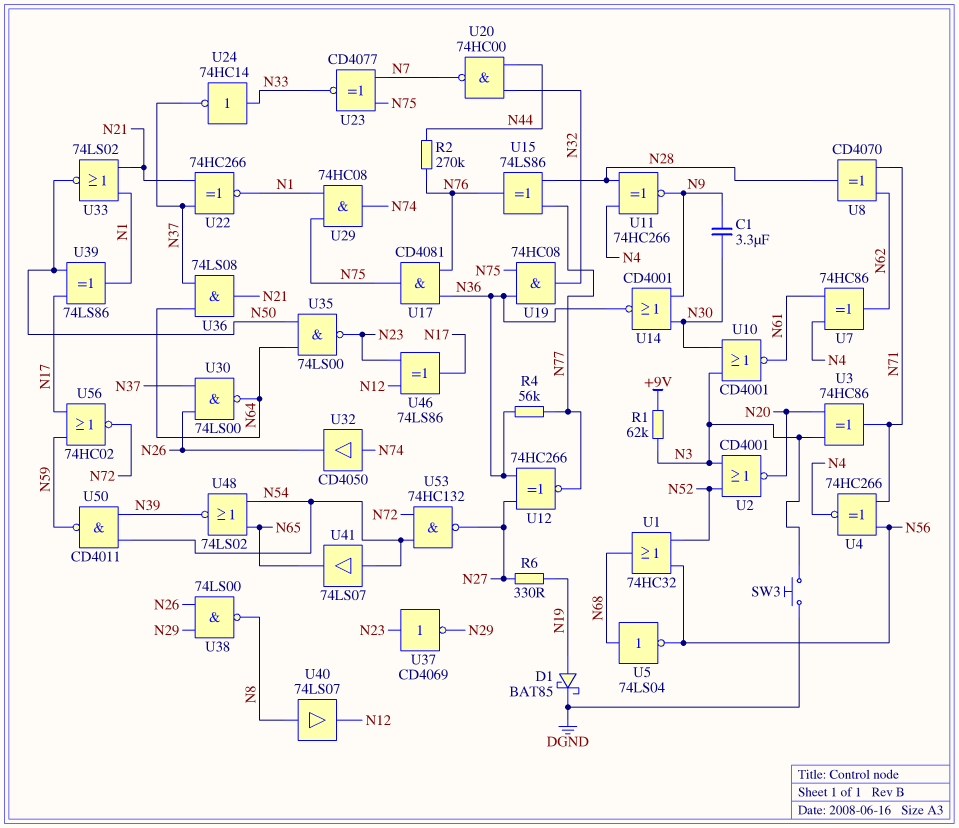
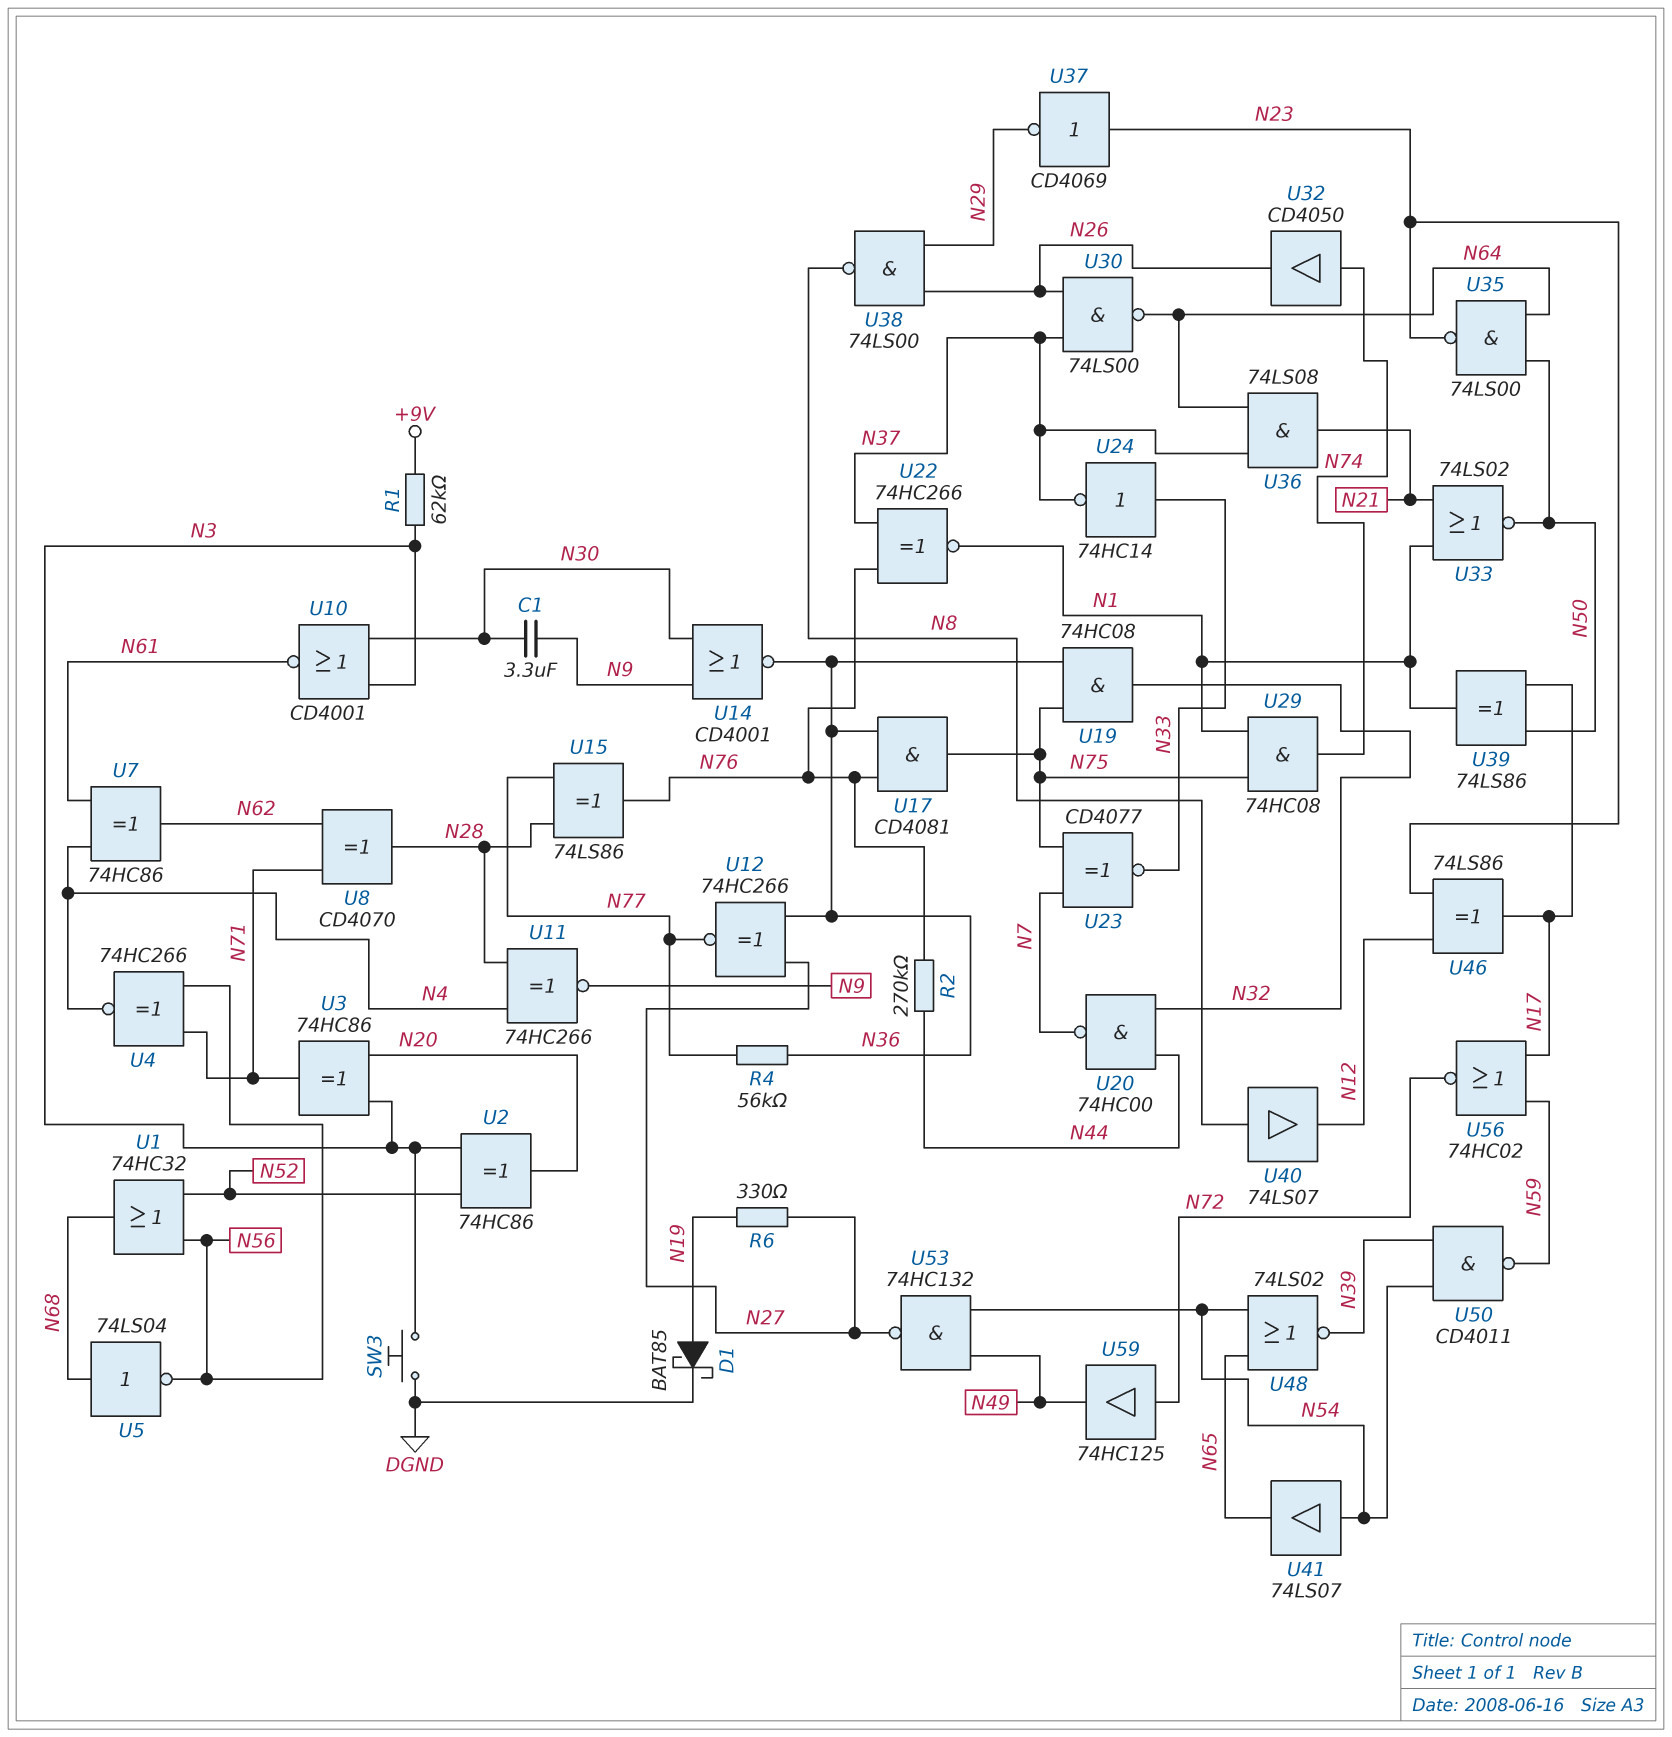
U2: NOR CD4001 (in N3, in N52, out N20) -> XOR 74HC86 (in N3, in N52, out N20)
U22: XNOR 74HC266 (in N21, in N37, out N1) -> XNOR 74HC266 (in N37, in N76, out N1)
U53: NAND 74HC132 (in N54, in N72, out N27) -> NAND 74HC132 (in N49, in N54, out N27)
U59: none -> buffer 74HC125 (in N72, out N49)

